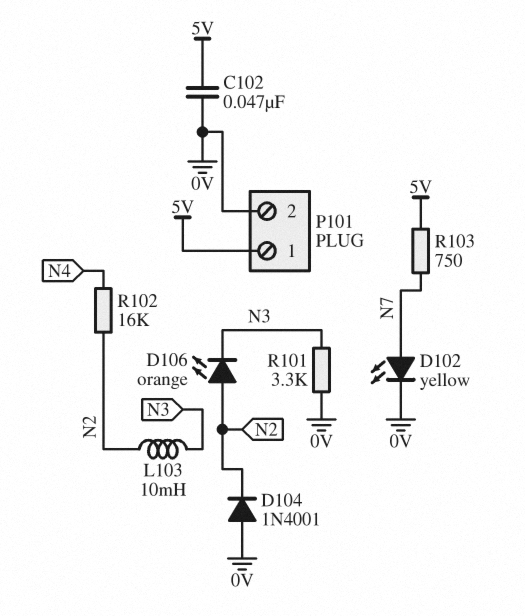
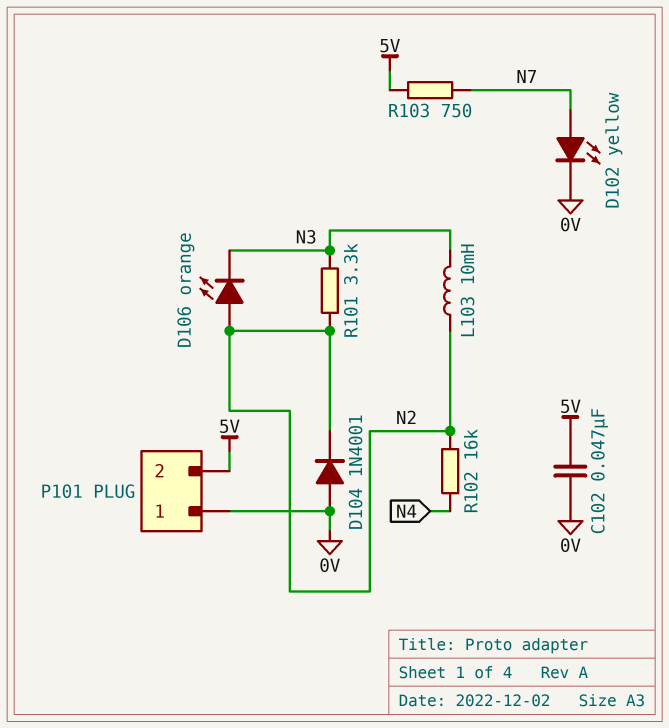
P101 pin 1: 5V -> 0V
P101 pin 2: 0V -> 5V
R101: 3.3k (0V, N3) -> 3.3k (N2, N3)

